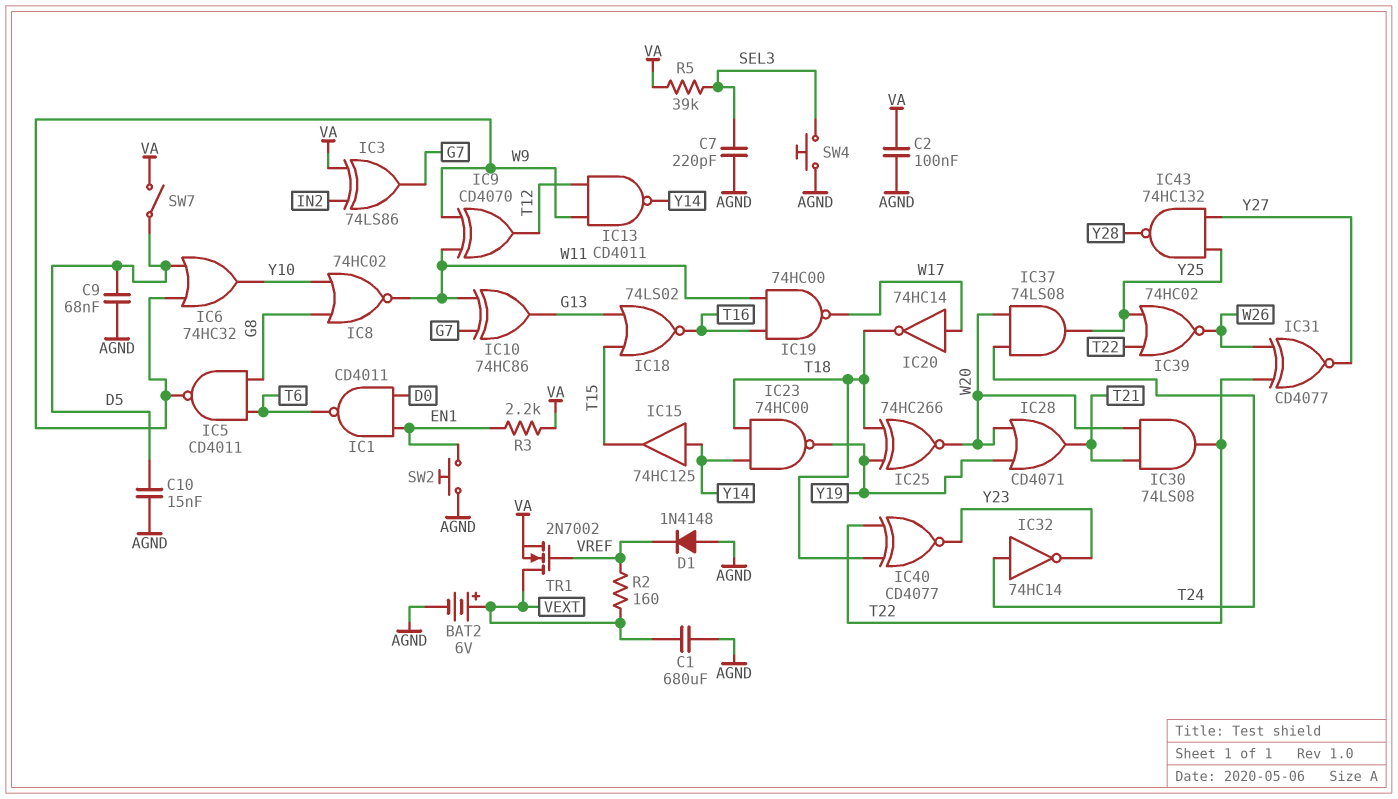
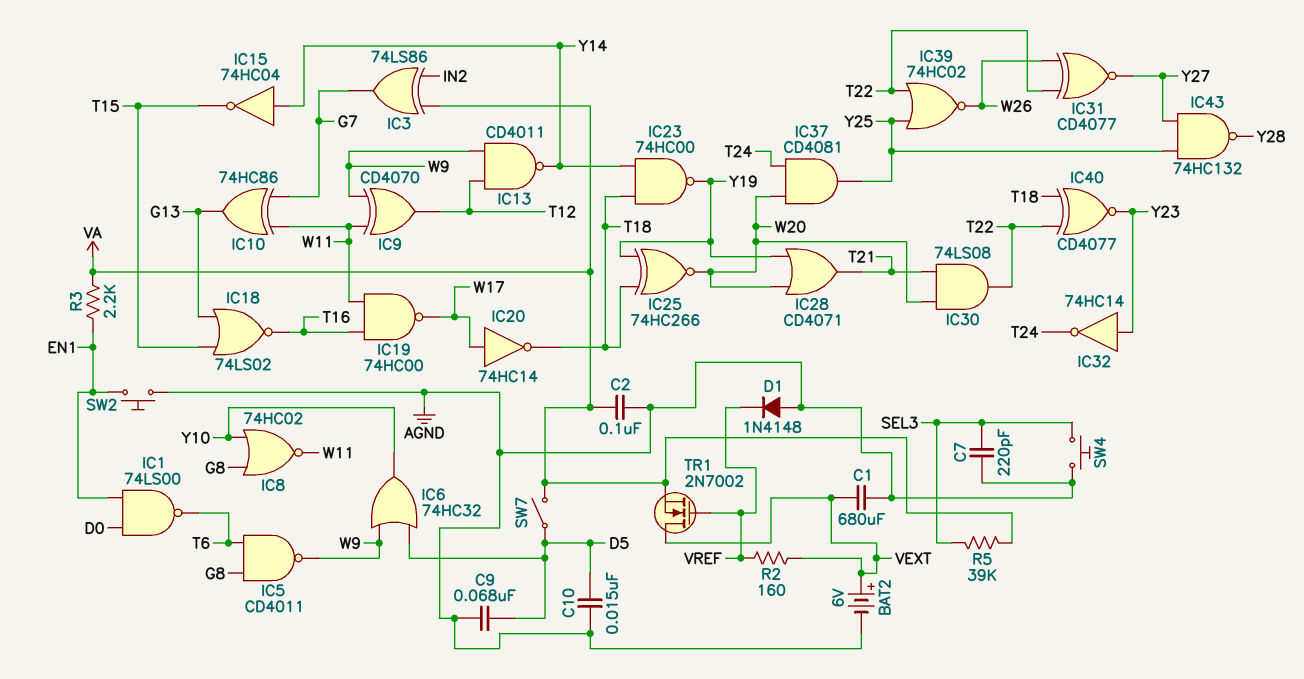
IC1: NAND CD4011 (in D0, in EN1, out T6) -> NAND 74LS00 (in D0, in EN1, out T6)
IC15: buffer 74HC125 (in Y14, out T15) -> NOT 74HC04 (in Y14, out T15)
IC32: NOT 74HC14 (in T24, out Y23) -> NOT 74HC14 (in Y23, out T24)
IC37: AND 74LS08 (in T24, in W20, out Y25) -> AND CD4081 (in T24, in W20, out Y25)

